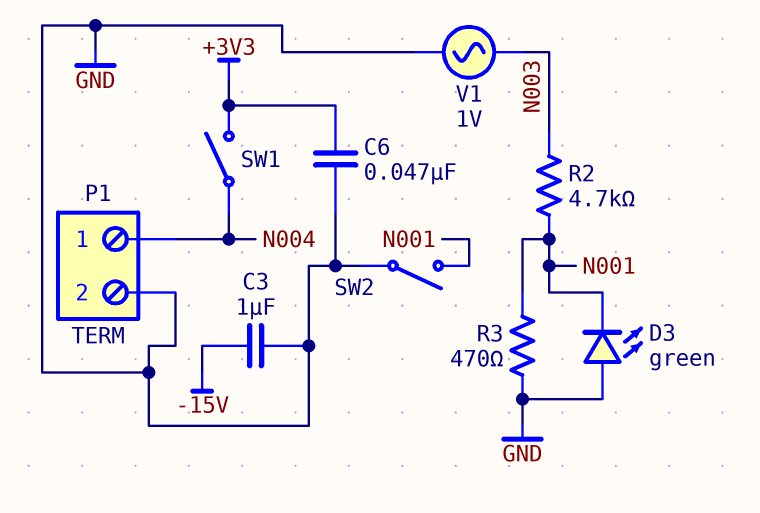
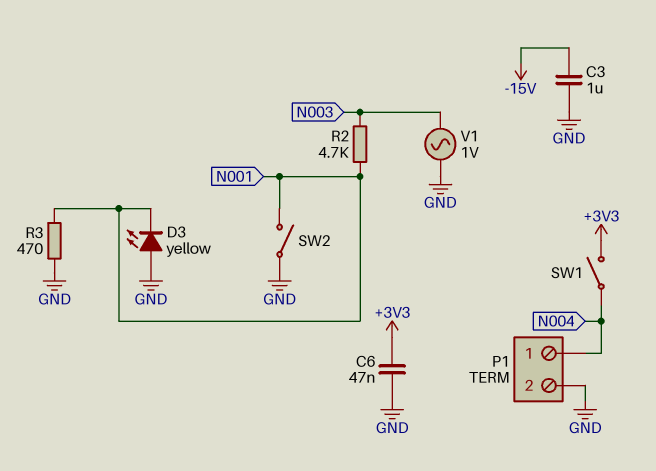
D3: LED green (A GND, K N001) -> LED yellow (A GND, K N001)

